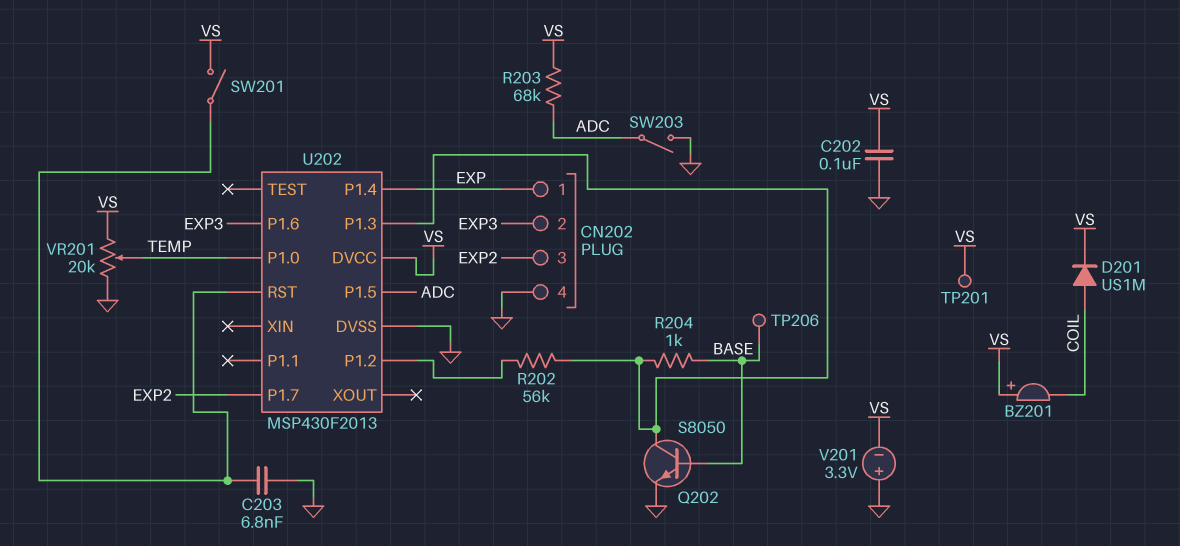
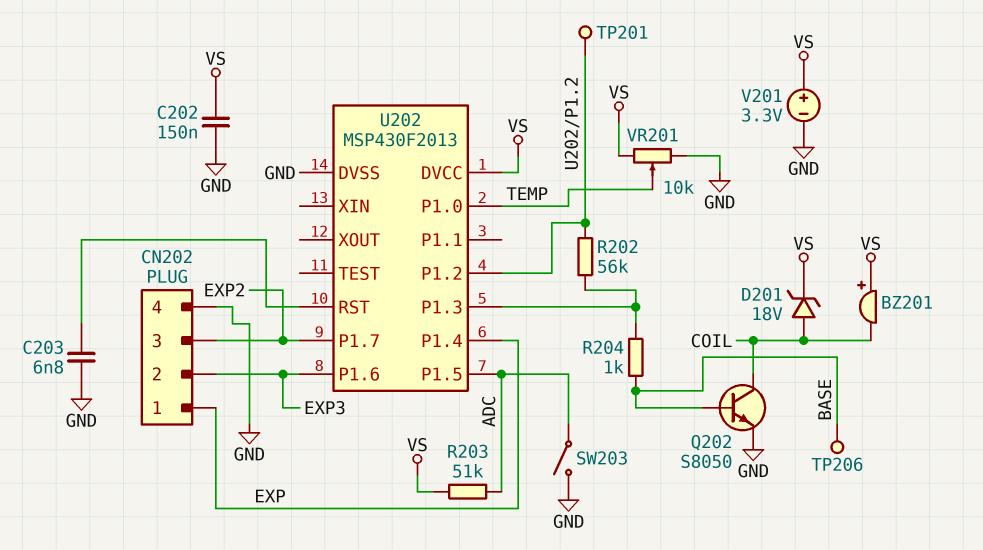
C202: 100nF (GND, VS) -> 150nF (GND, VS)
D201: diode US1M (A COIL, K VS) -> zener 18V (A COIL, K VS)
Q202: NPN S8050 (B BASE, C U202/P1.3, E GND) -> NPN S8050 (B BASE, C COIL, E GND)
R203: 68k (ADC, VS) -> 51k (ADC, VS)
SW201: switch (U202/RST, VS) -> none
TP201: test point (VS) -> test point (U202/P1.2)
V201: 3.3V (plus GND, minus VS) -> 3.3V (plus VS, minus GND)
VR201: 20k (GND, VS, wiper TEMP) -> 10k (GND, VS, wiper TEMP)

